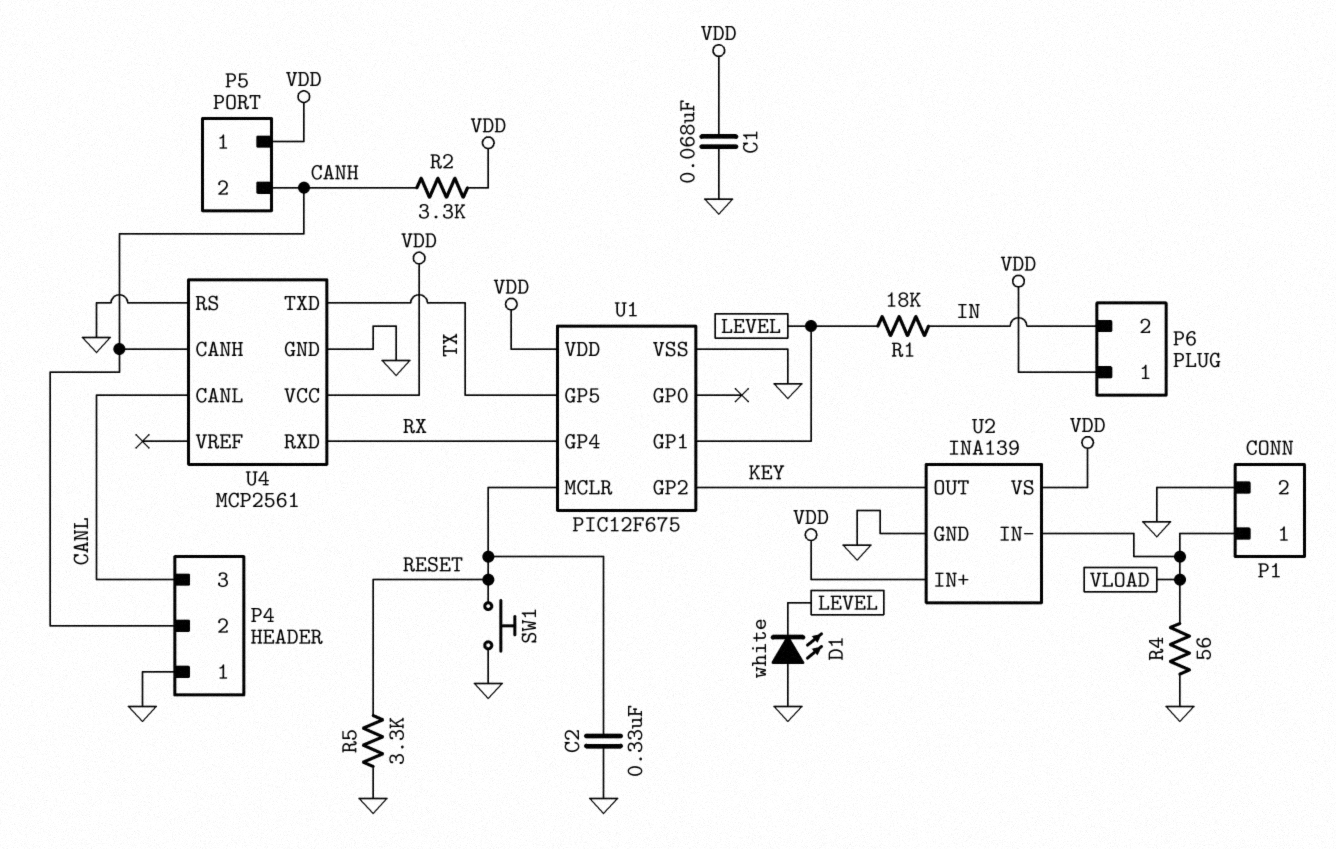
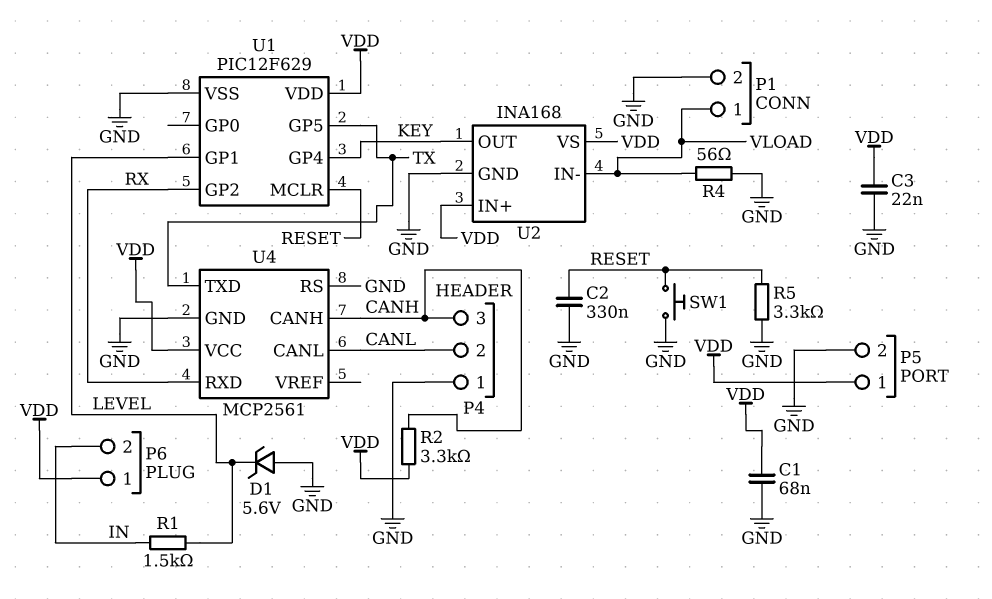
C3: none -> 22nF (GND, VDD)
D1: LED white (A GND, K LEVEL) -> zener 5.6V (A GND, K LEVEL)
P4 pin 2: CANH -> CANL
P4 pin 3: CANL -> CANH
P5 pin 2: CANH -> GND
R1: 18k (IN, LEVEL) -> 1.5k (IN, LEVEL)
U1: PIC12F675 -> PIC12F629
U1 pin GP2: KEY -> RX
U1 pin GP4: RX -> KEY
U2: INA139 -> INA168

